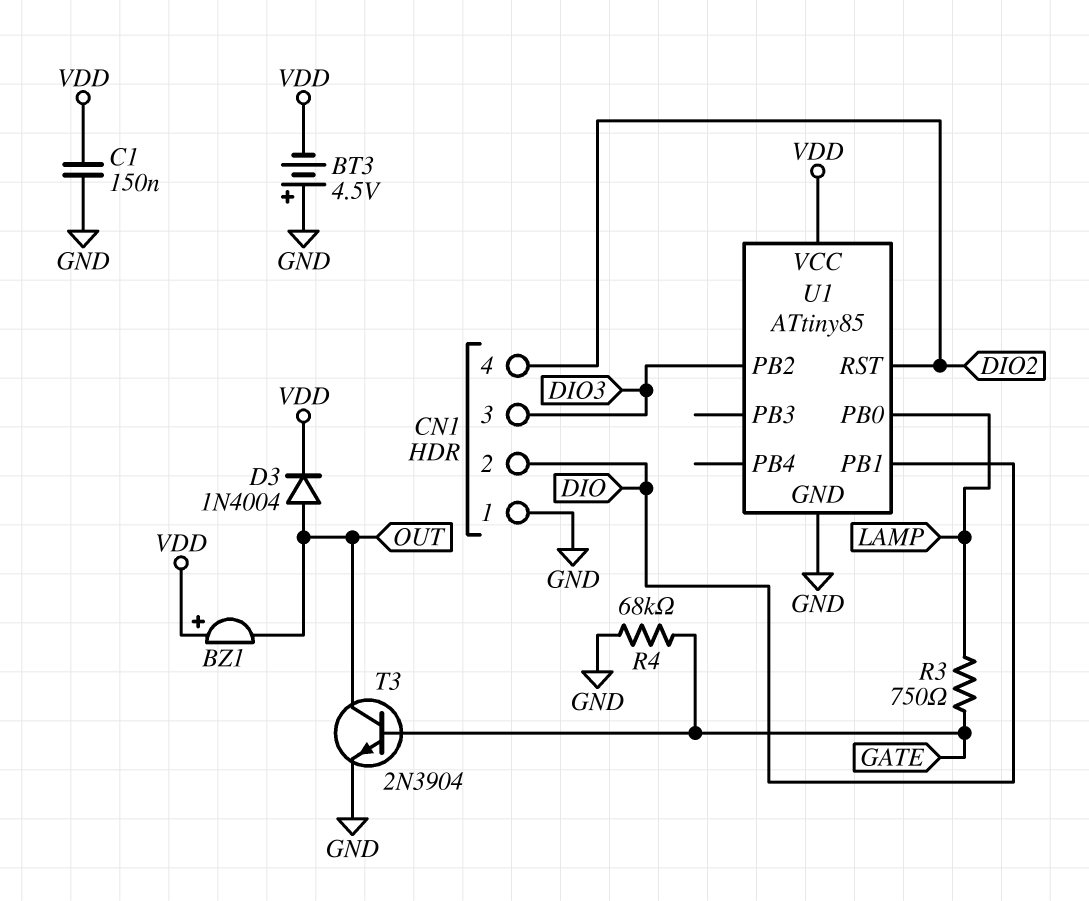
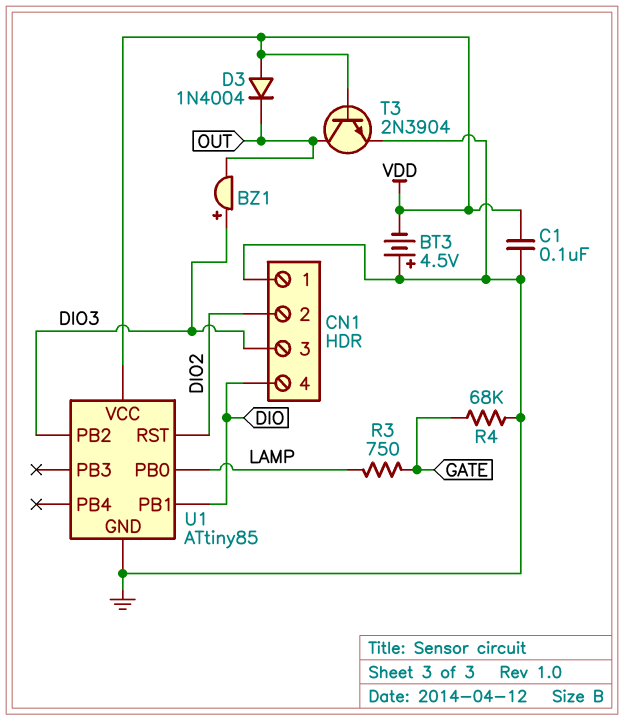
BZ1: buzzer (plus VDD, minus OUT) -> buzzer (plus DIO3, minus OUT)
C1: 150nF (GND, VDD) -> 100nF (GND, VDD)
CN1 pin 2: DIO -> DIO2
CN1 pin 4: DIO2 -> DIO
D3: diode 1N4004 (A OUT, K VDD) -> diode 1N4004 (A VDD, K OUT)
T3: NPN 2N3904 (B GATE, C OUT, E GND) -> NPN 2N3904 (B VDD, C OUT, E GND)

